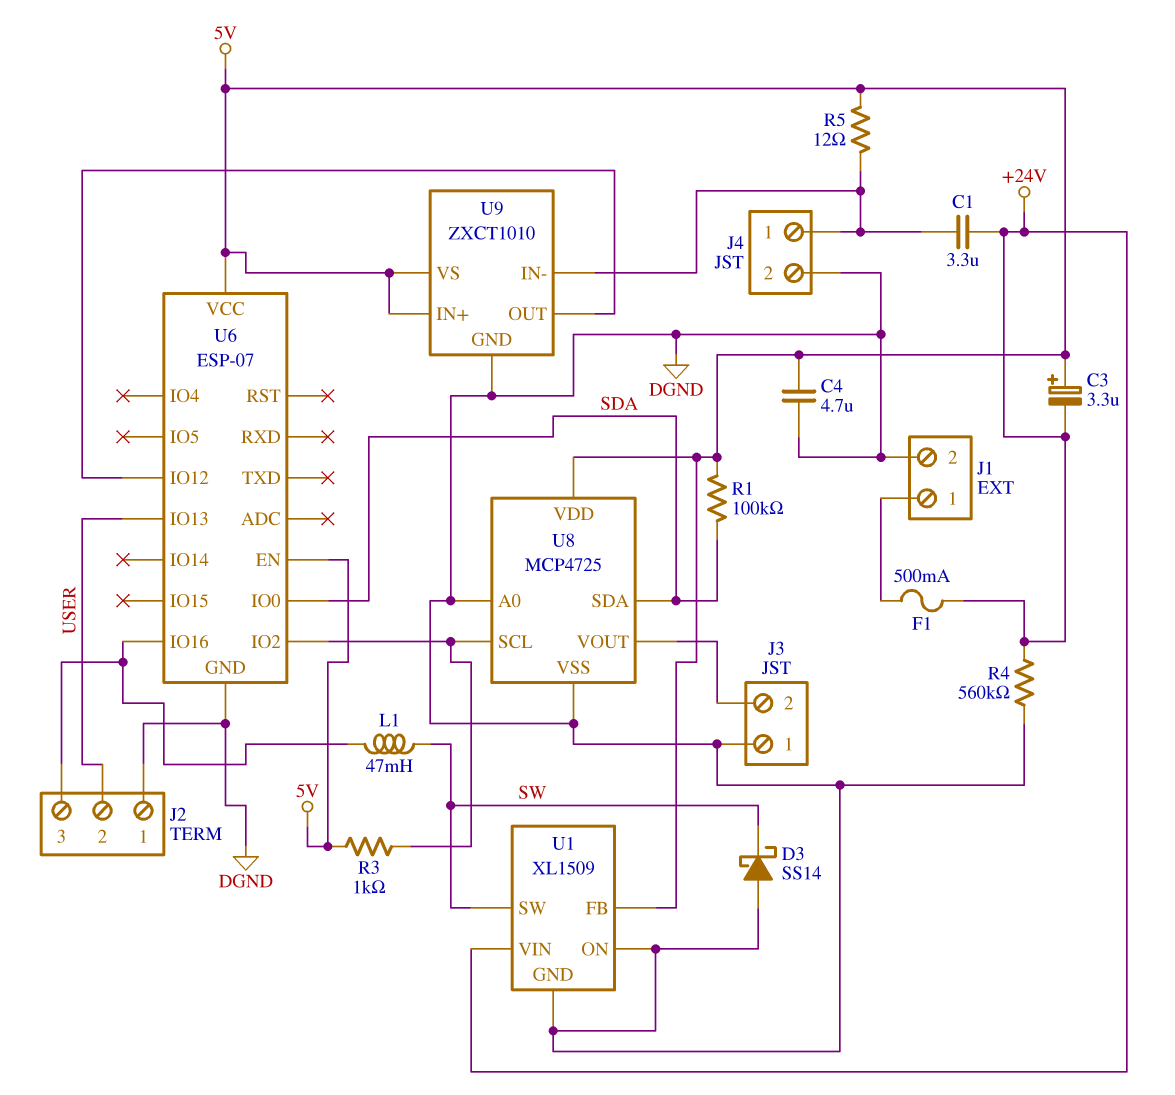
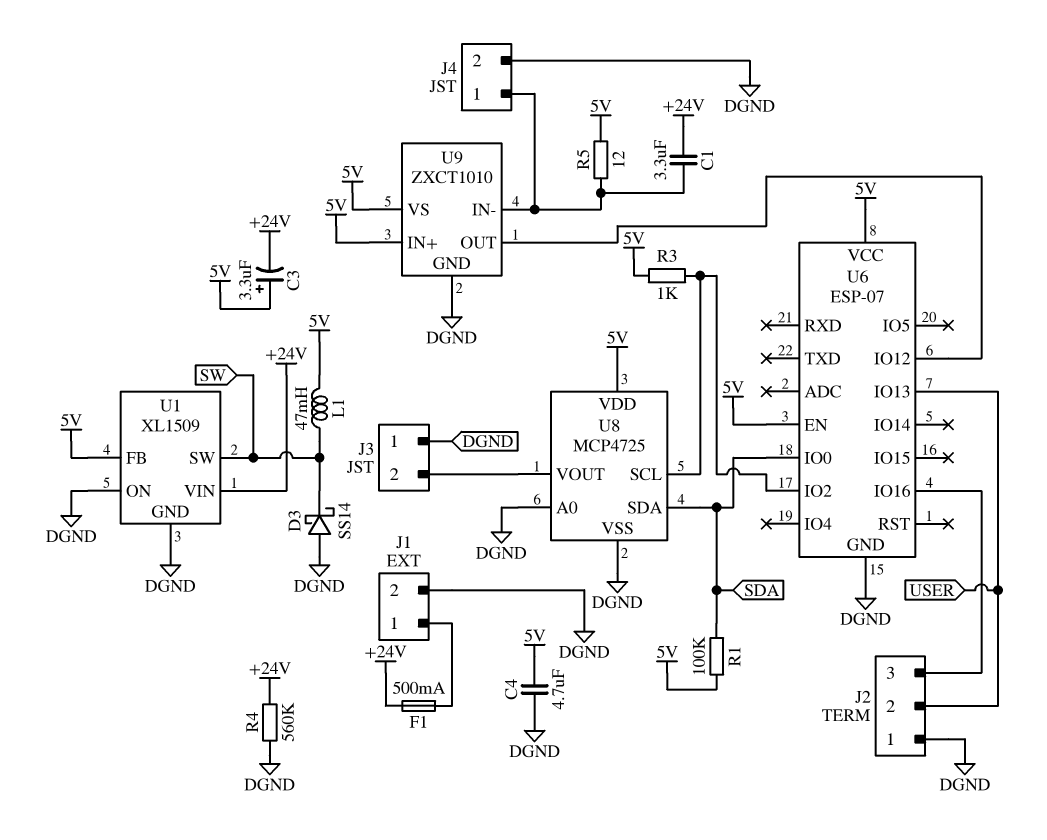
L1: 47mH (J2/3, SW) -> 47mH (5V, SW)

